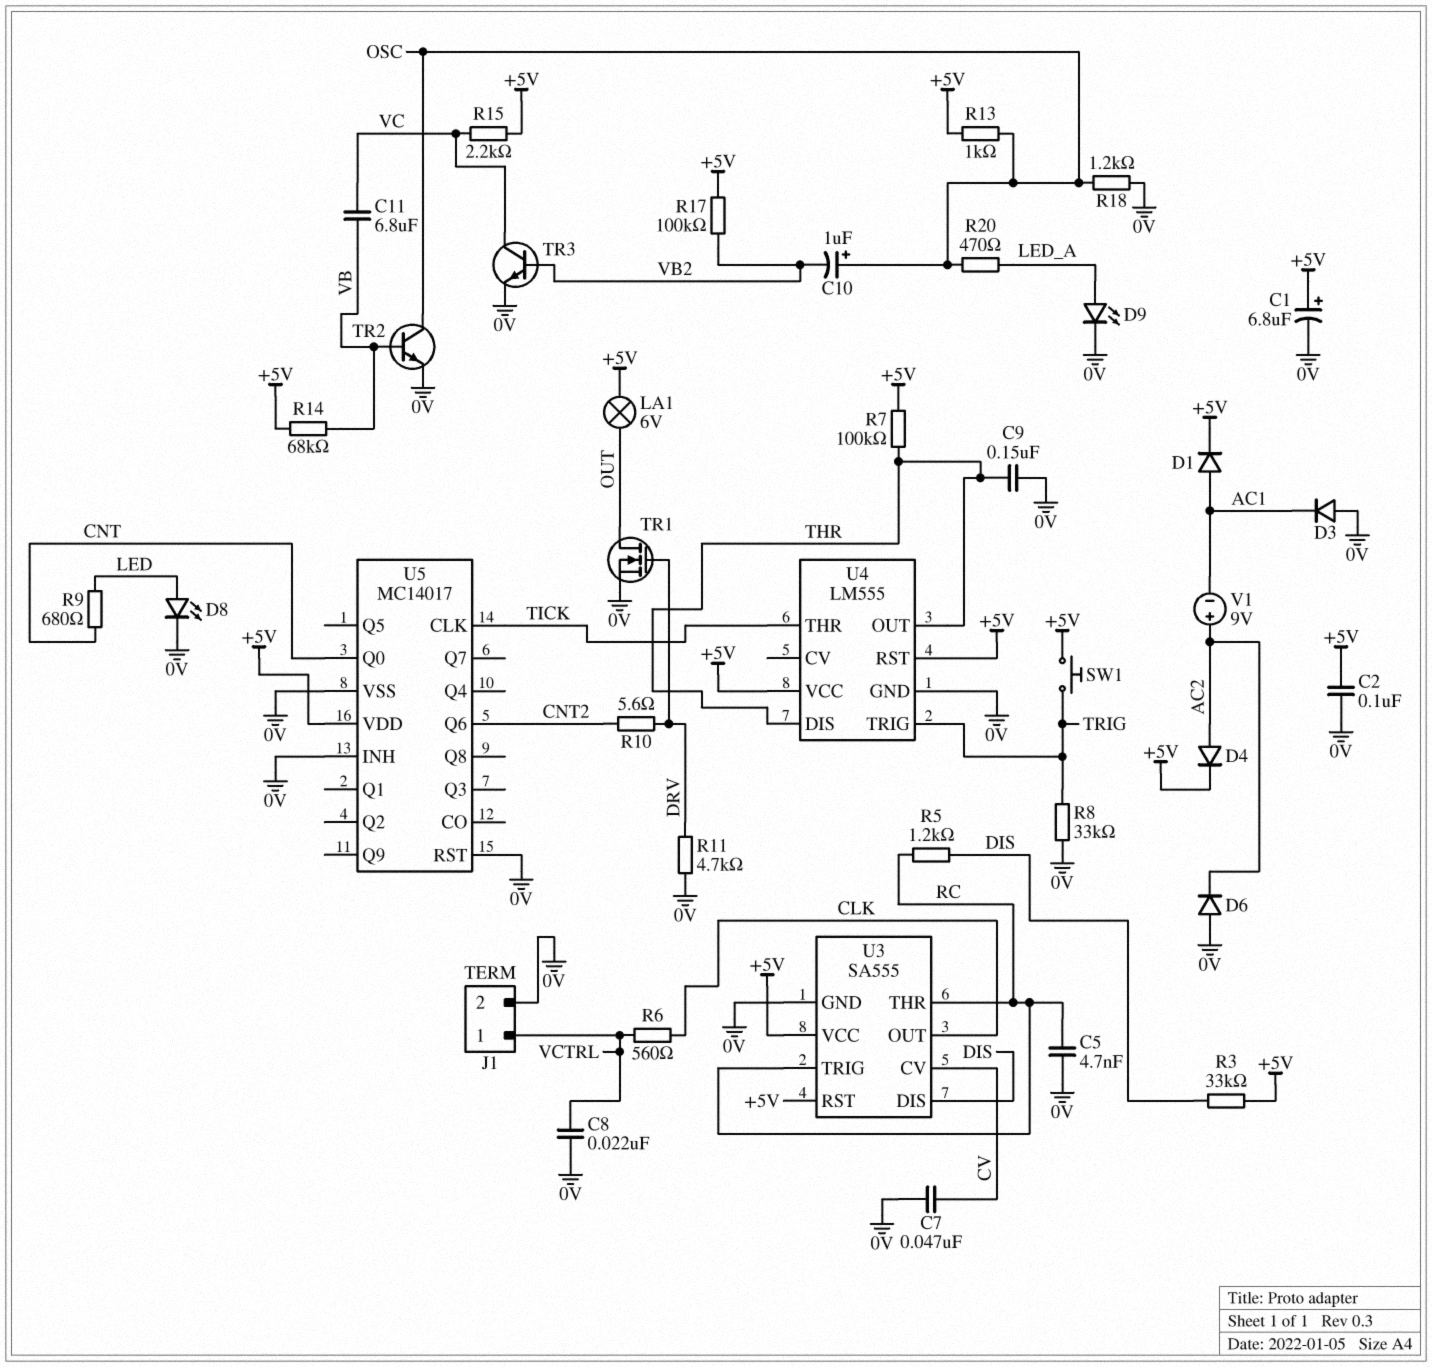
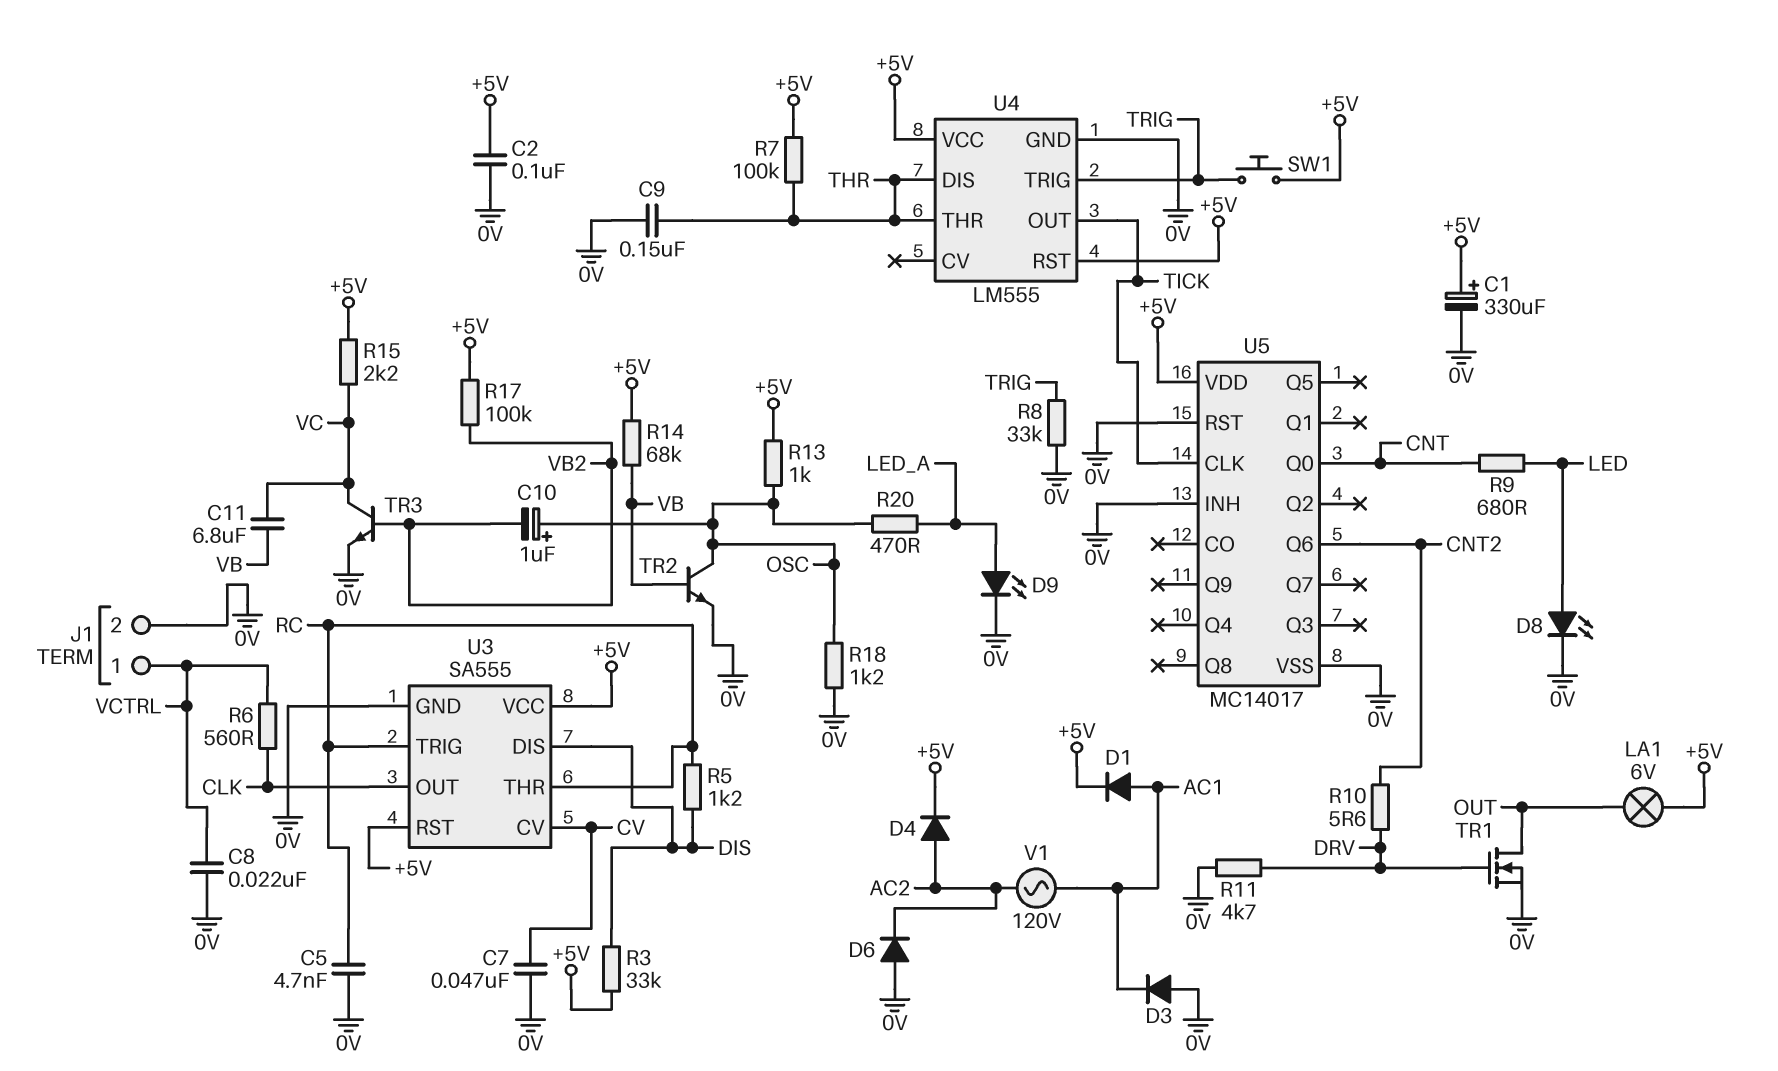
C1: 6.8uF (plus +5V, minus 0V) -> 330uF (plus +5V, minus 0V)
U4 pin OUT: THR -> TICK
U4 pin THR: TICK -> THR
V1: 9V (plus AC2, minus AC1) -> AC 120V (AC1, AC2)

